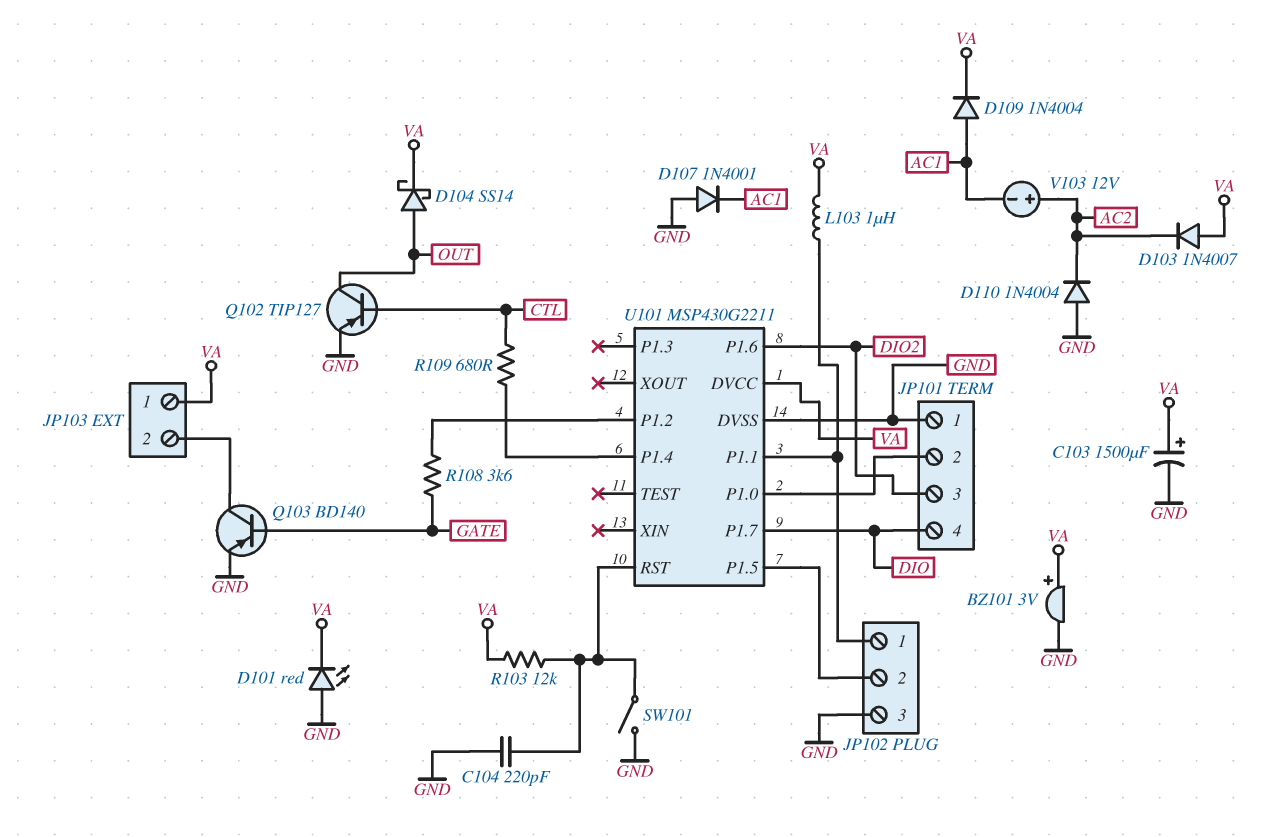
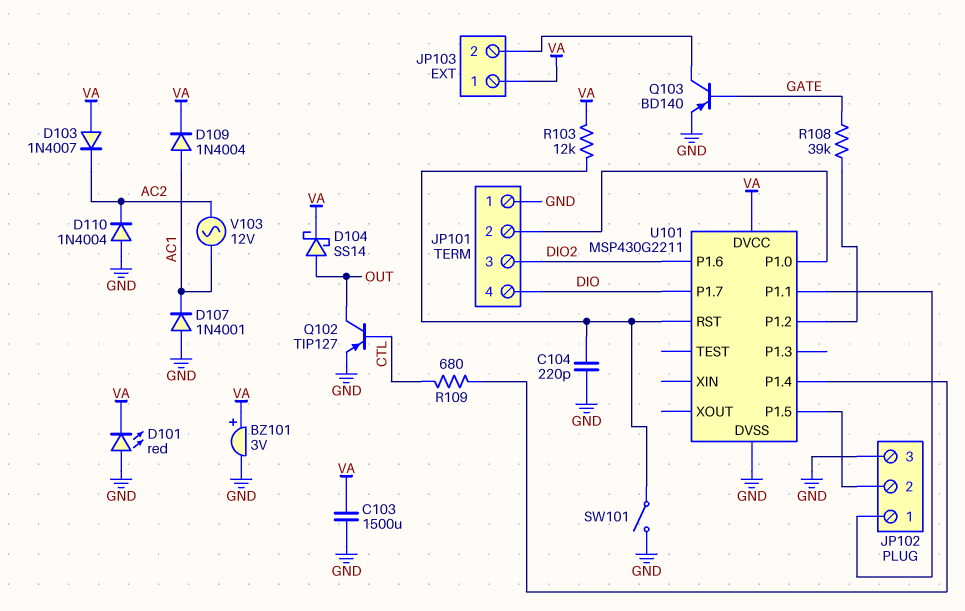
C103: 1500uF (plus VA, minus GND) -> 1500uF (GND, VA)
L103: 1uH (JP102/1, VA) -> none
R108: 3.6k (GATE, U101/P1.2) -> 39k (GATE, U101/P1.2)
V103: 12V (plus AC2, minus AC1) -> AC 12V (AC1, AC2)

